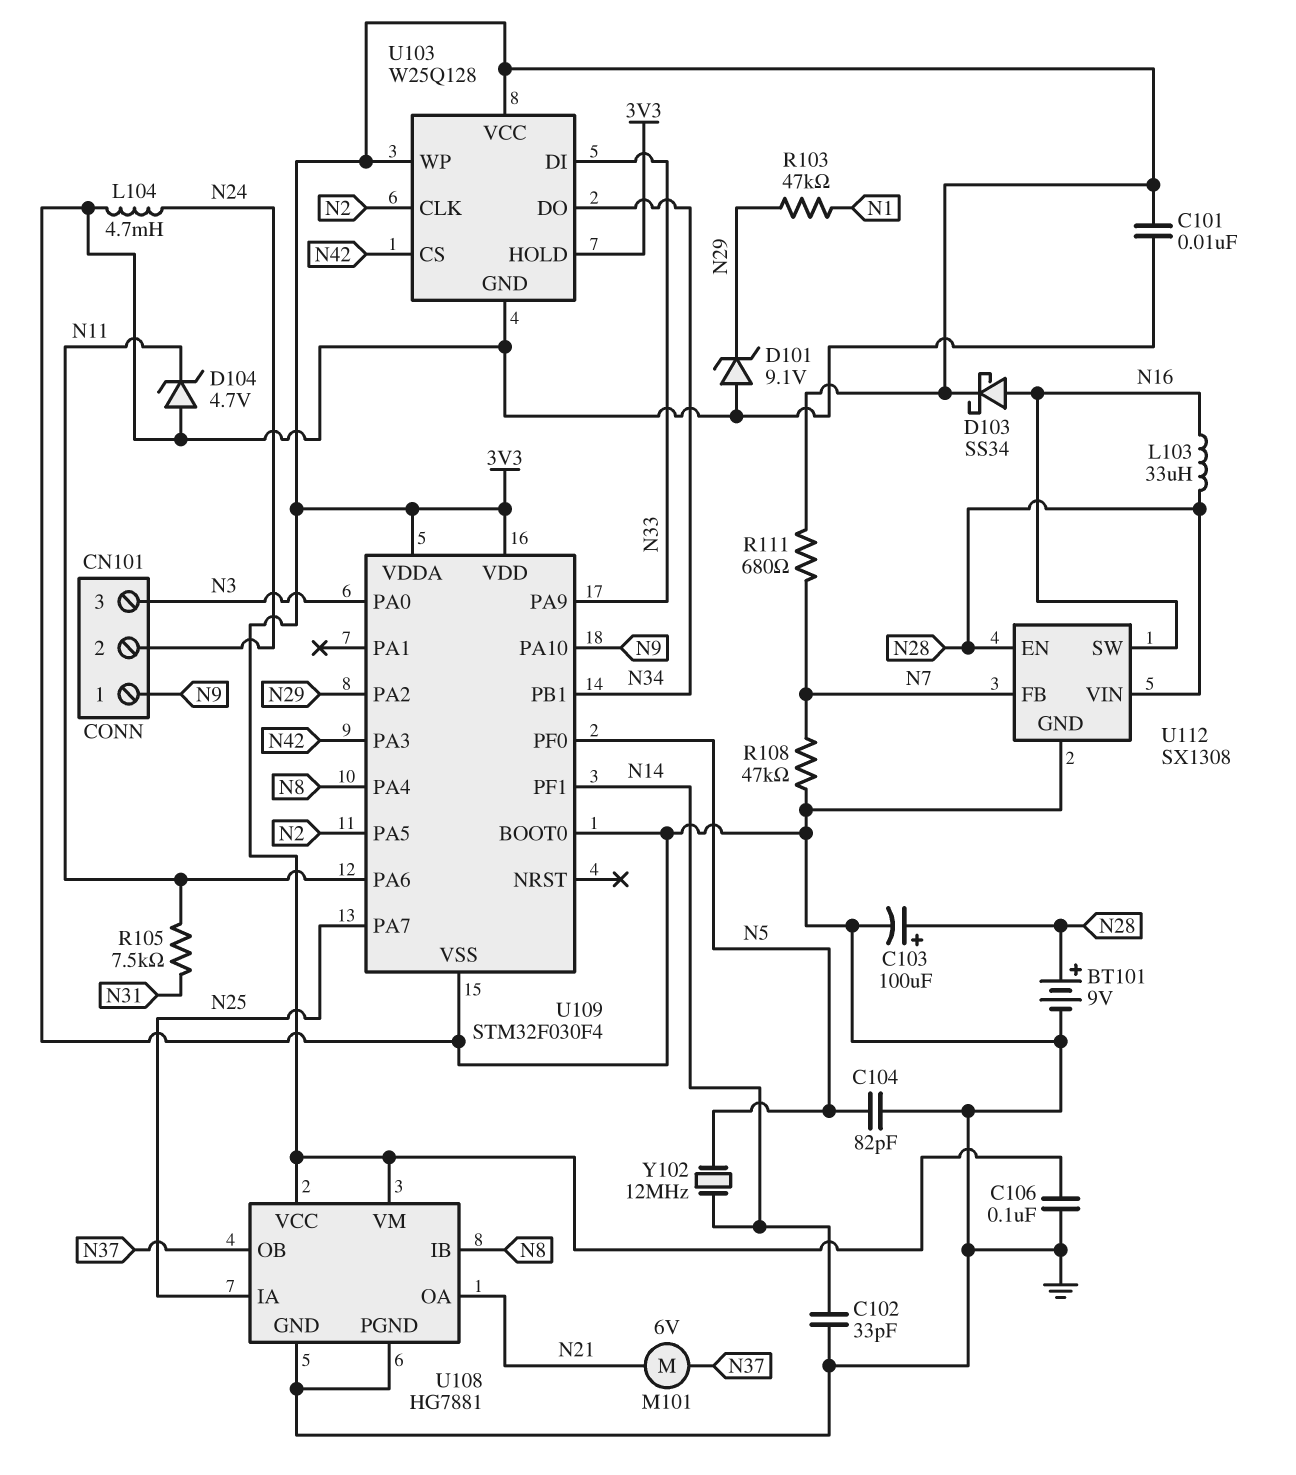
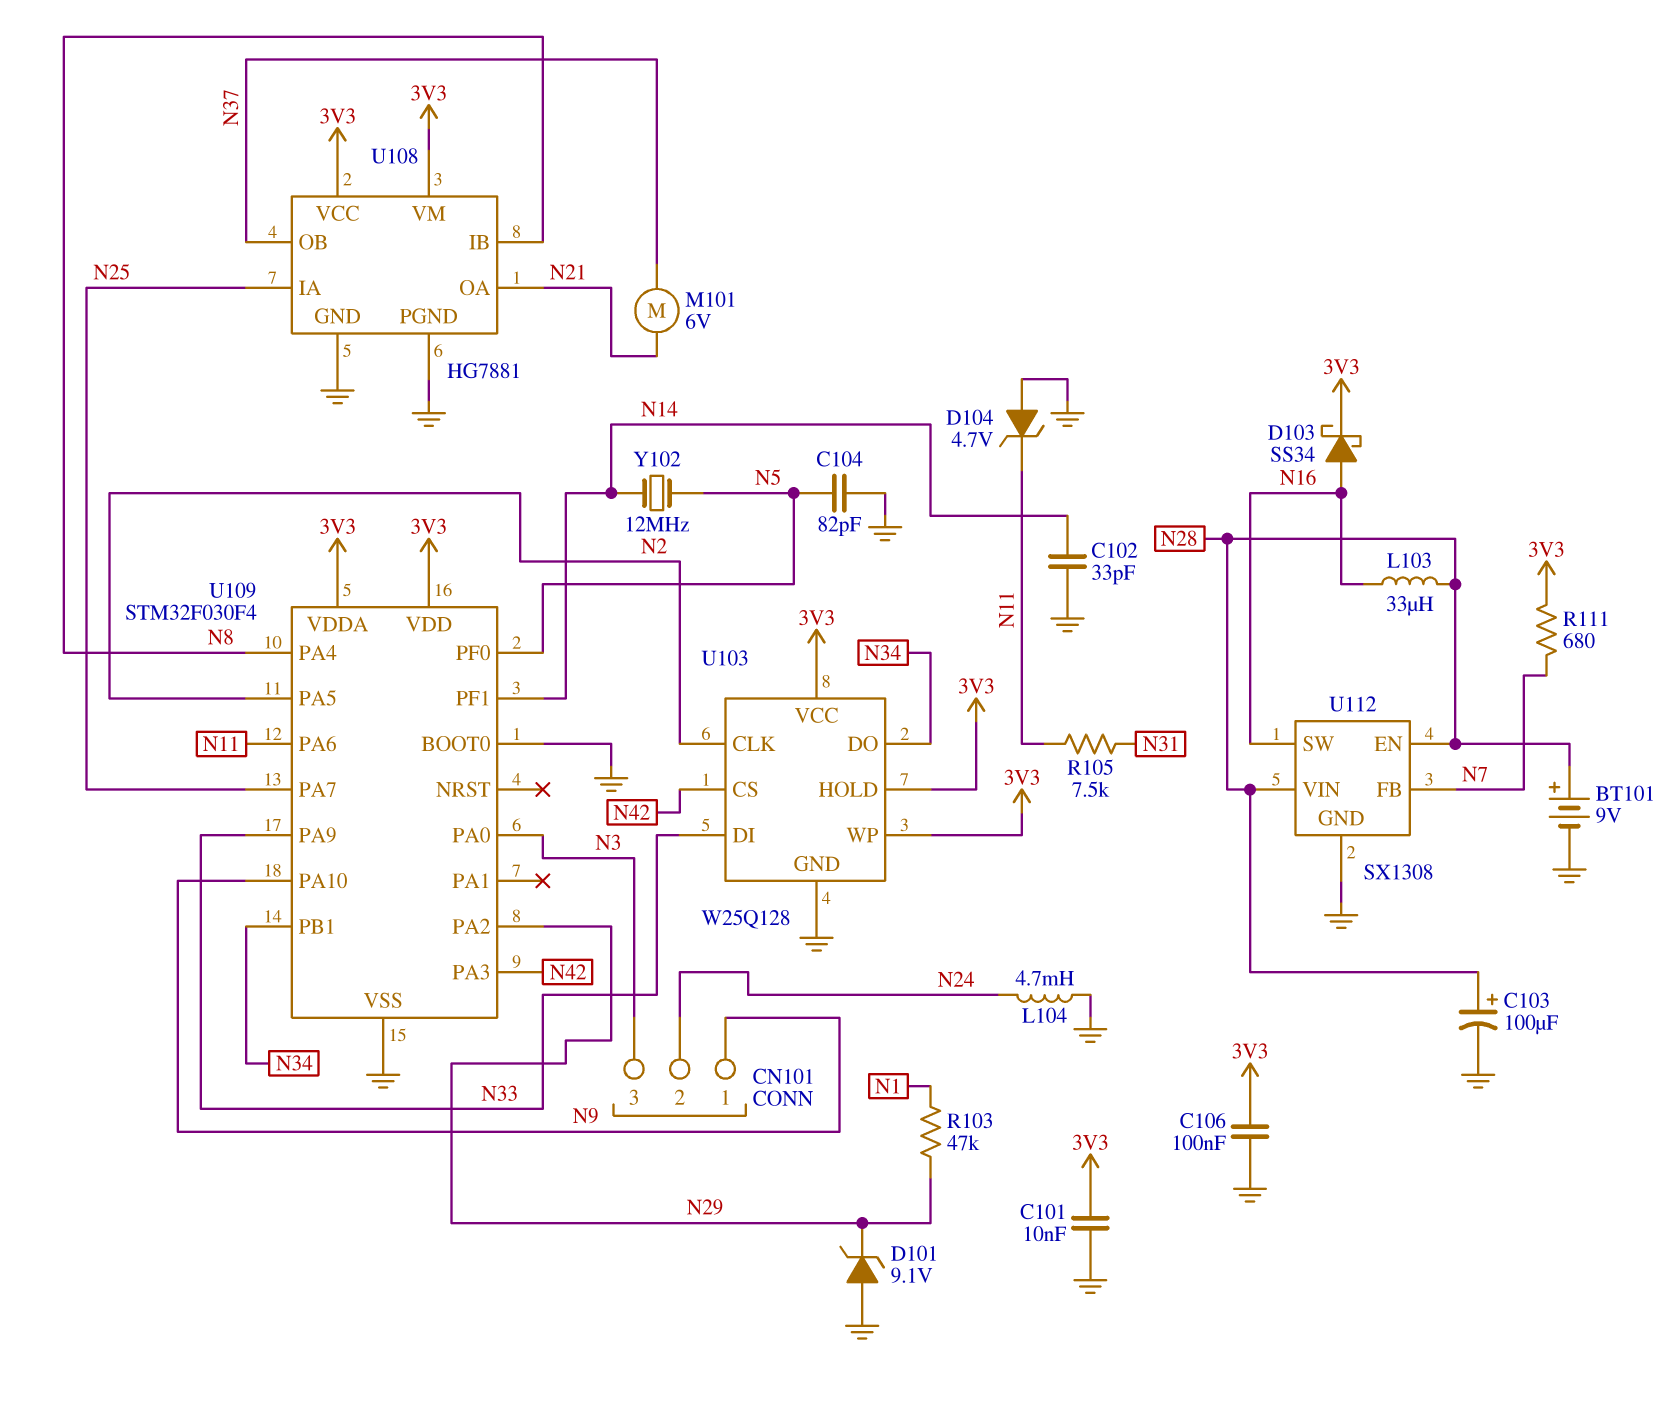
R108: 47k (GND, N7) -> none

